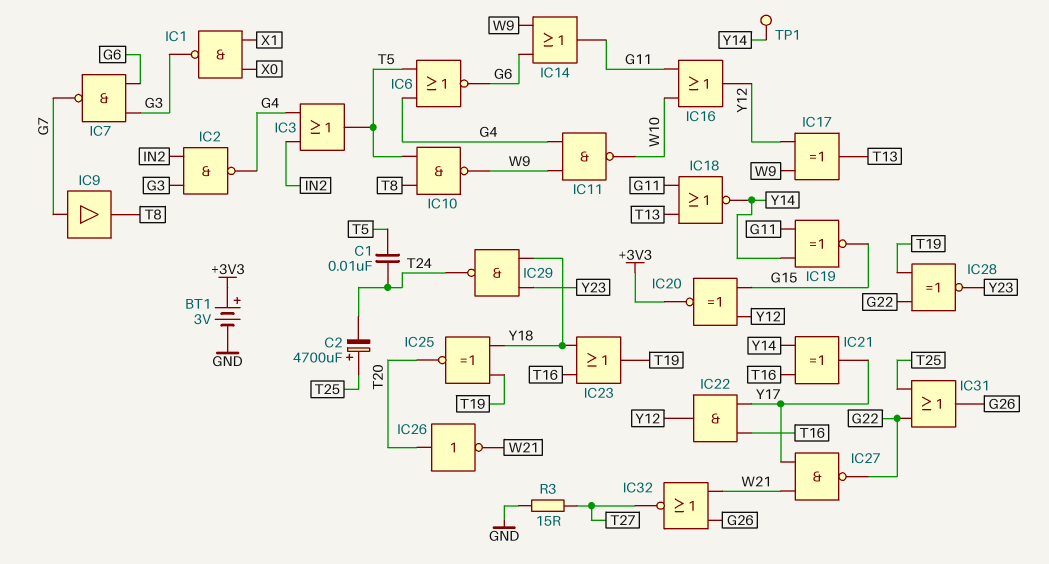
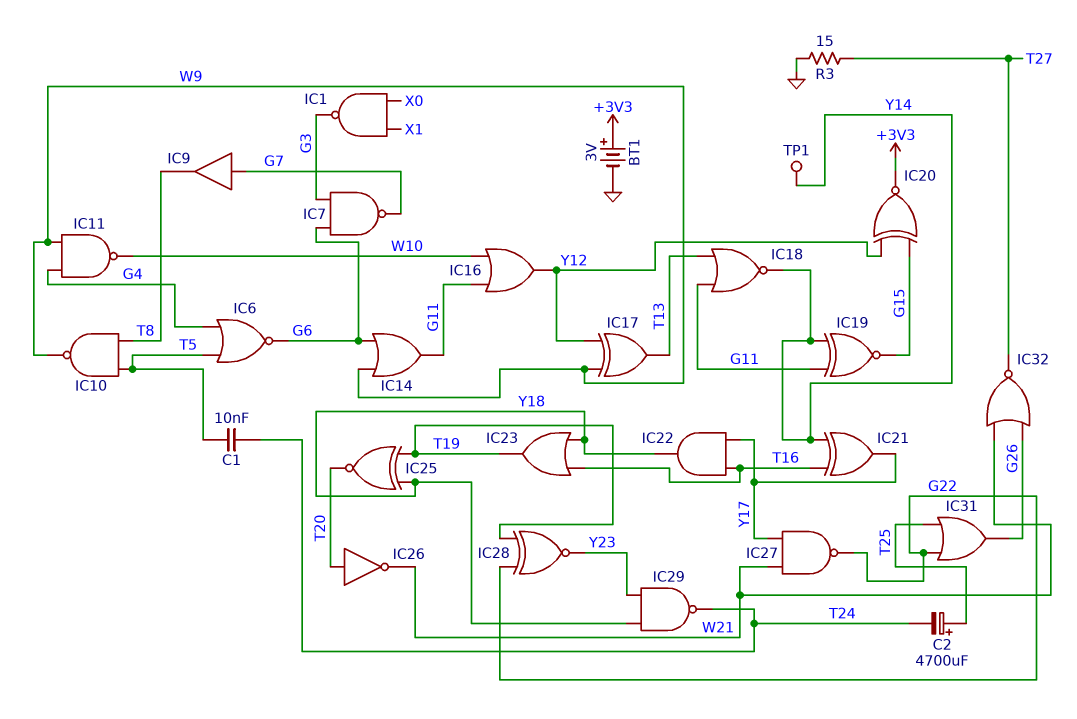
IC2: NAND (in G3, in IN2, out G4) -> none
IC3: OR (in G4, in IN2, out T5) -> none
IC22: AND (in T16, in Y17, out Y12) -> AND (in T16, in Y17, out Y18)

